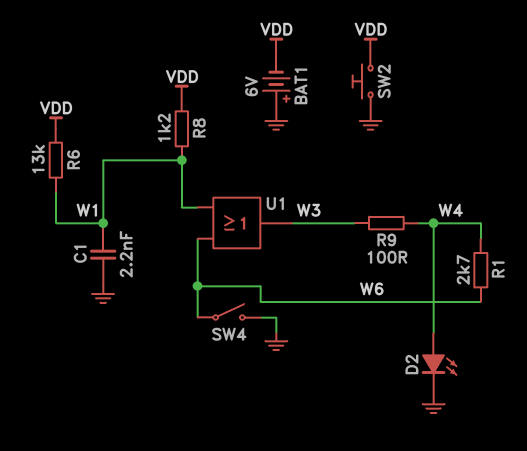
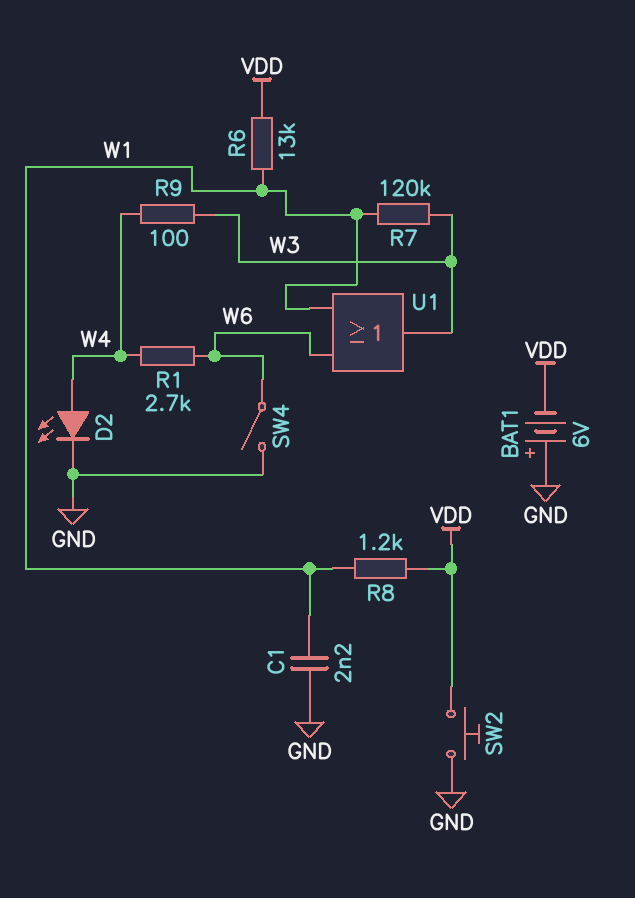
R7: none -> 120k (W1, W3)

